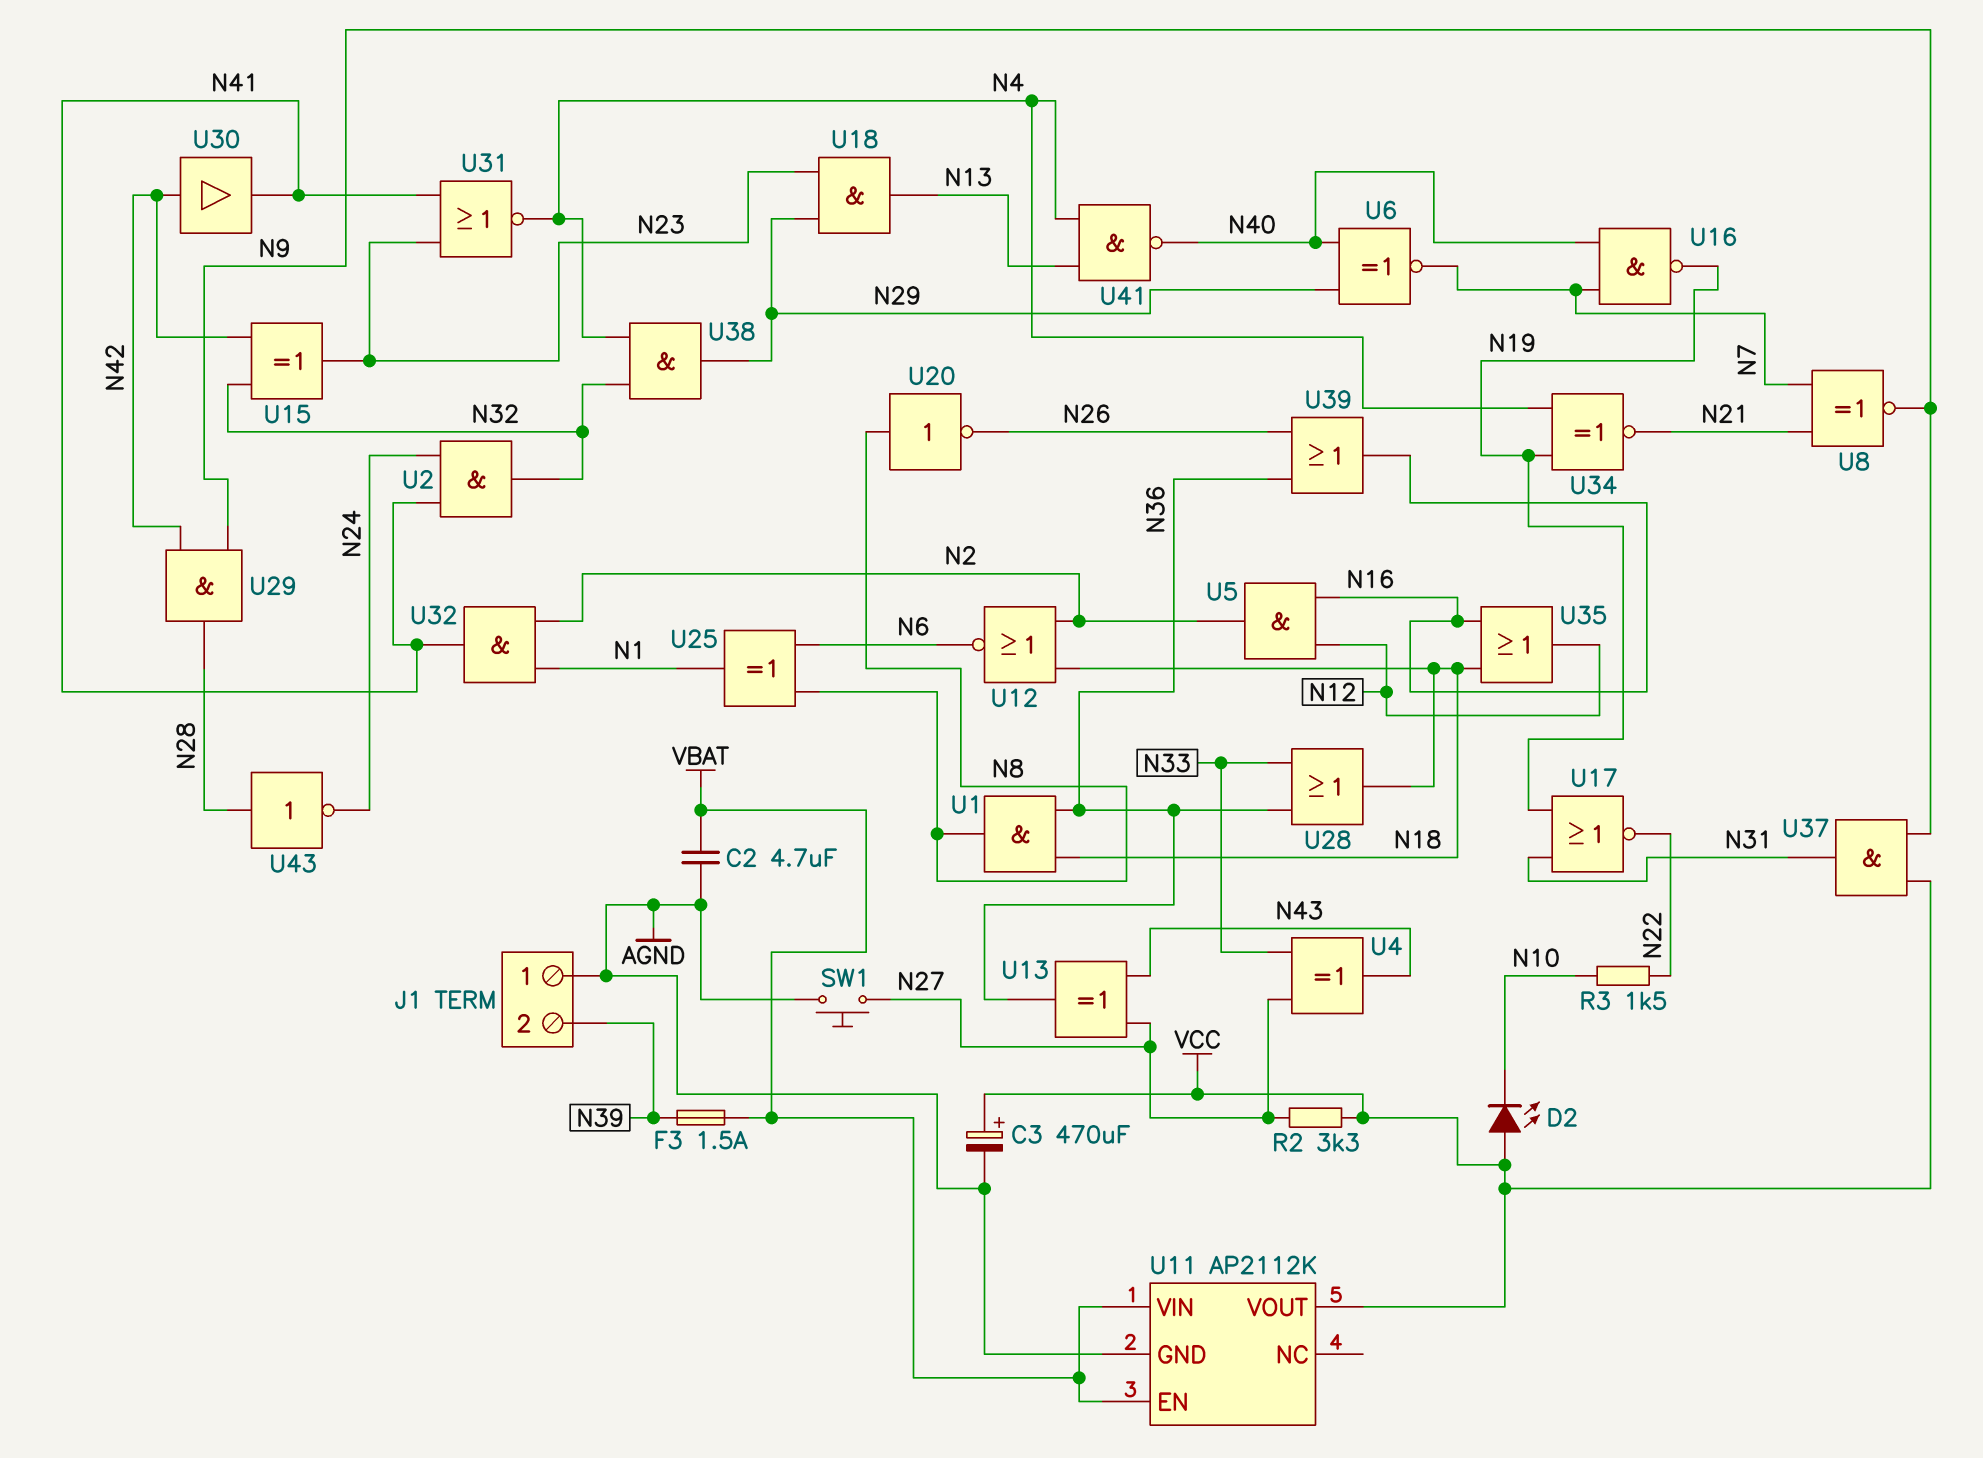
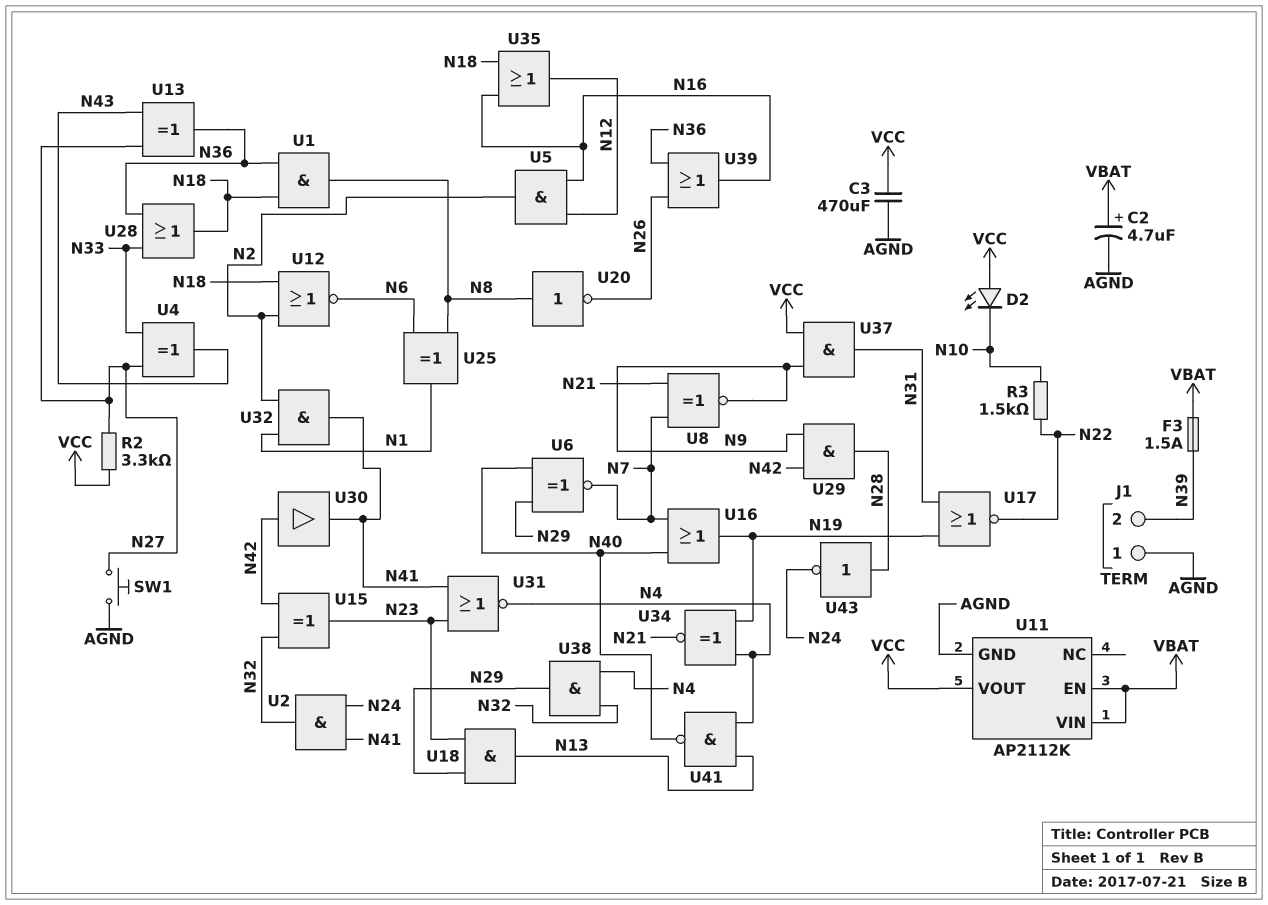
C2: 4.7uF (AGND, VBAT) -> 4.7uF (plus VBAT, minus AGND)
C3: 470uF (plus VCC, minus AGND) -> 470uF (AGND, VCC)
U16: NAND (in N7, in N40, out N19) -> OR (in N7, in N40, out N19)

